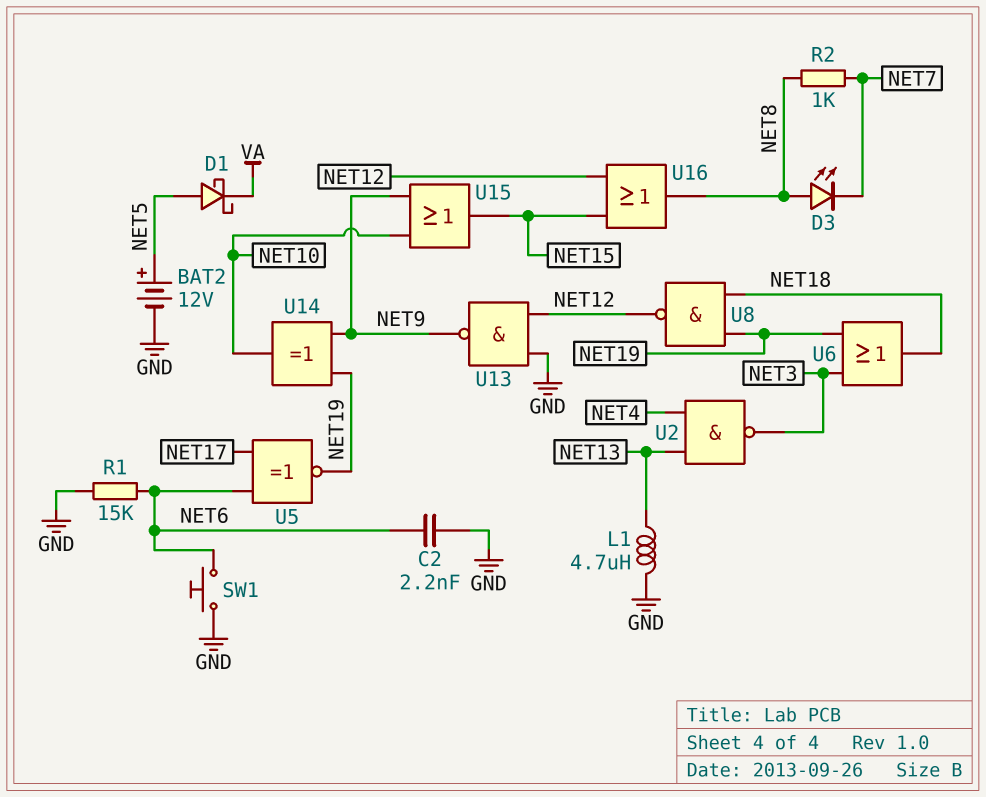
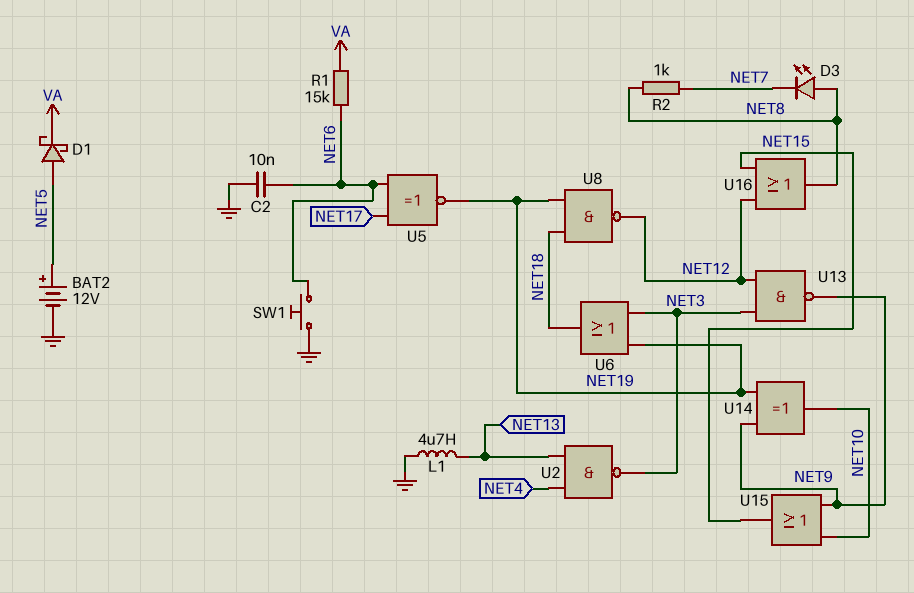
C2: 2.2nF (GND, NET6) -> 10nF (GND, NET6)
R1: 15k (GND, NET6) -> 15k (NET6, VA)
U13: NAND (in GND, in NET12, out NET9) -> NAND (in NET3, in NET12, out NET9)

